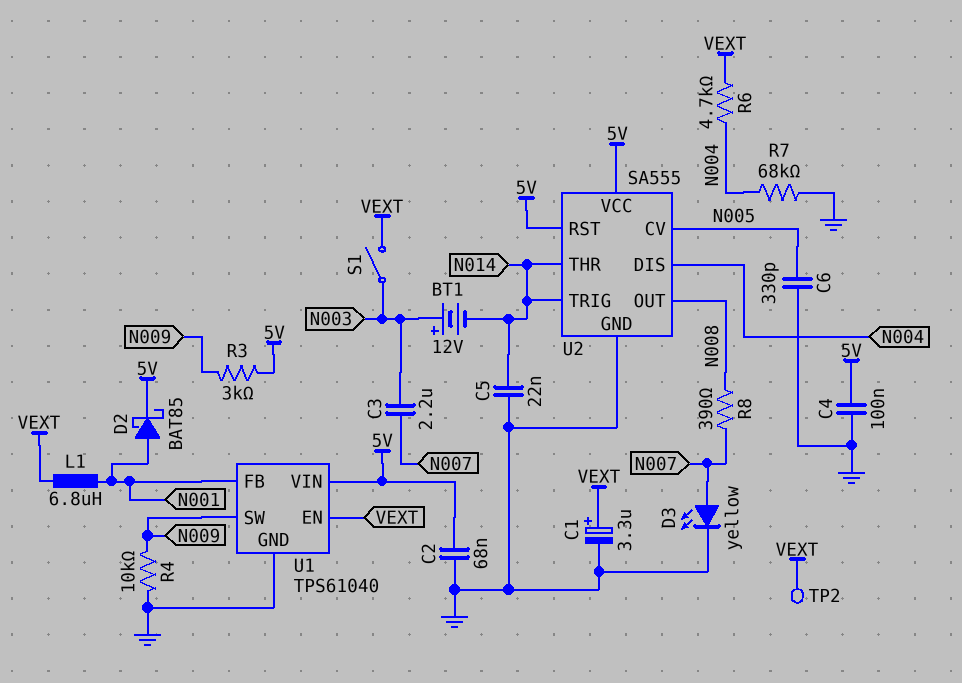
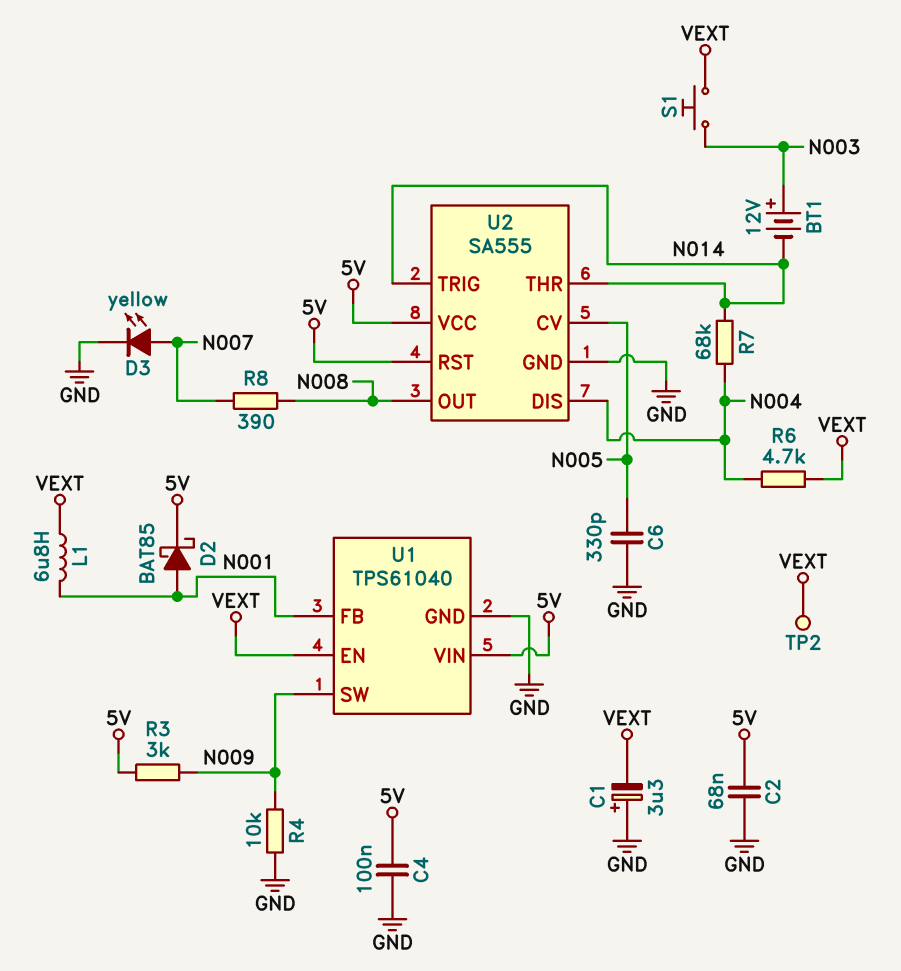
C1: 3.3uF (plus VEXT, minus GND) -> 3.3uF (plus GND, minus VEXT)
C3: 2.2uF (N003, N007) -> none
C5: 22nF (GND, N014) -> none
R7: 68k (GND, N004) -> 68k (N004, N014)
S1: switch (N003, VEXT) -> button (N003, VEXT)

